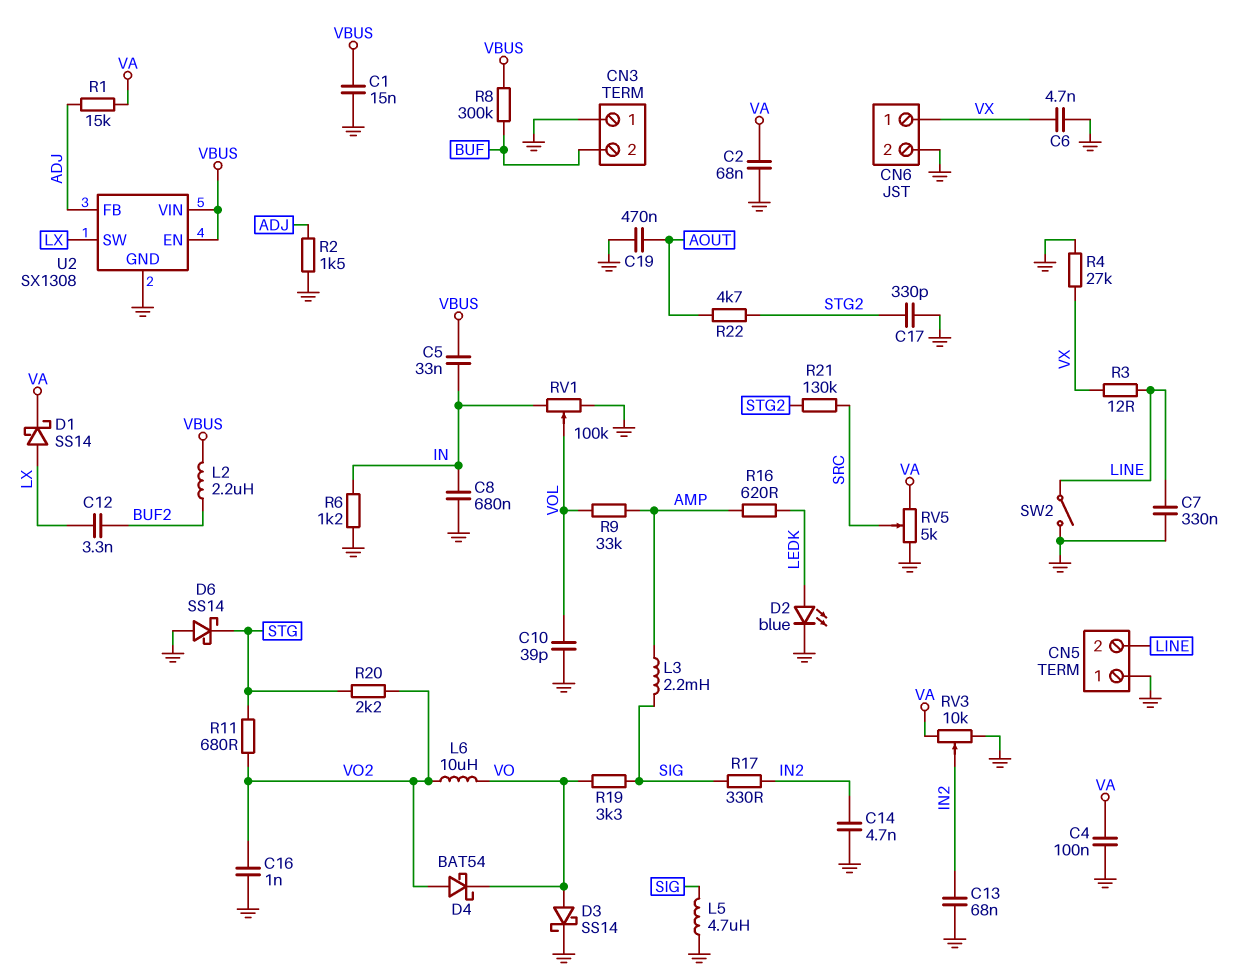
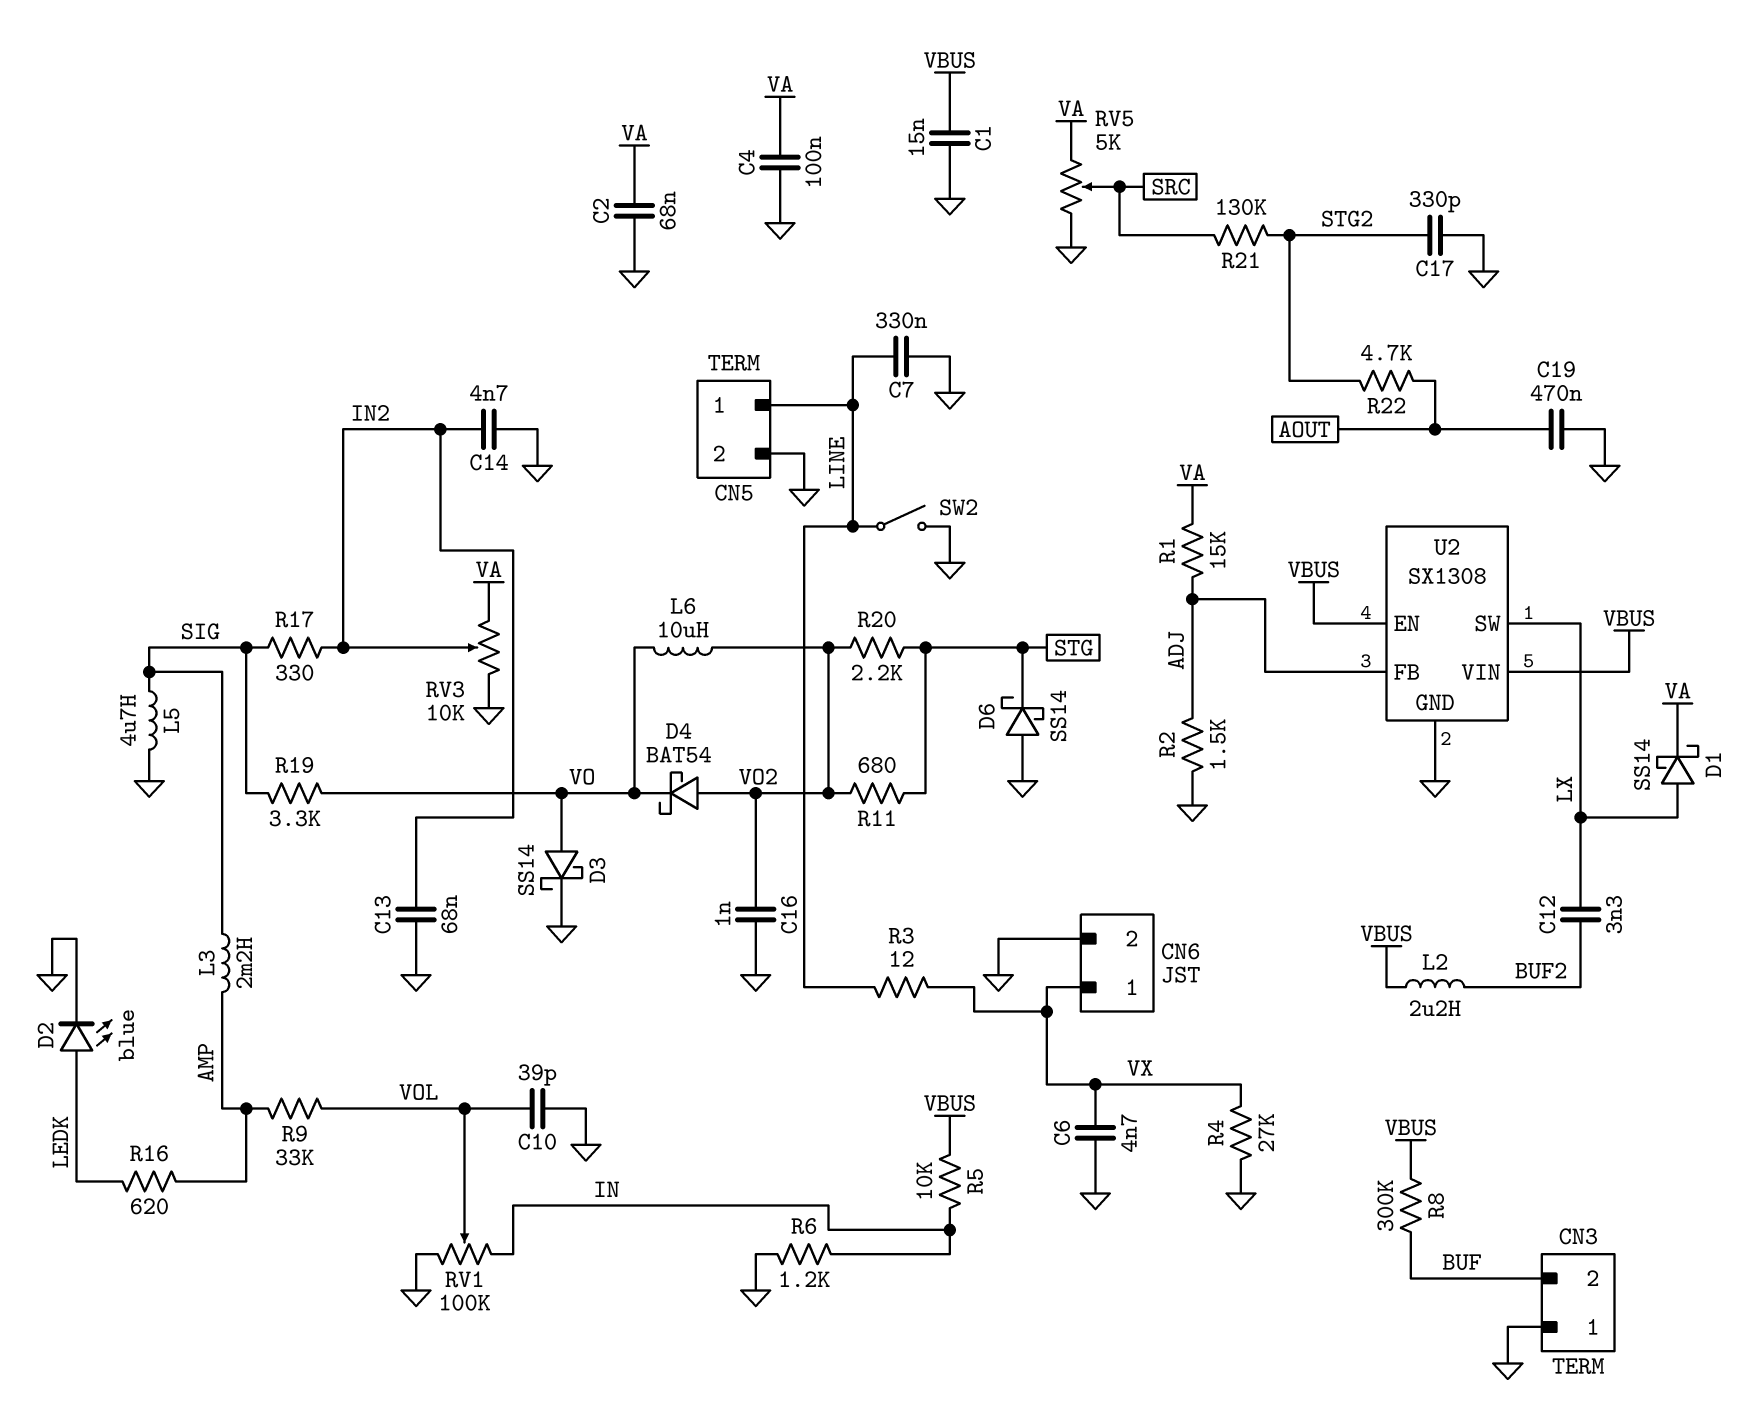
C5: 33nF (IN, VBUS) -> none
C8: 680nF (GND, IN) -> none
CN5 pin 1: GND -> LINE
CN5 pin 2: LINE -> GND
R5: none -> 10k (IN, VBUS)

